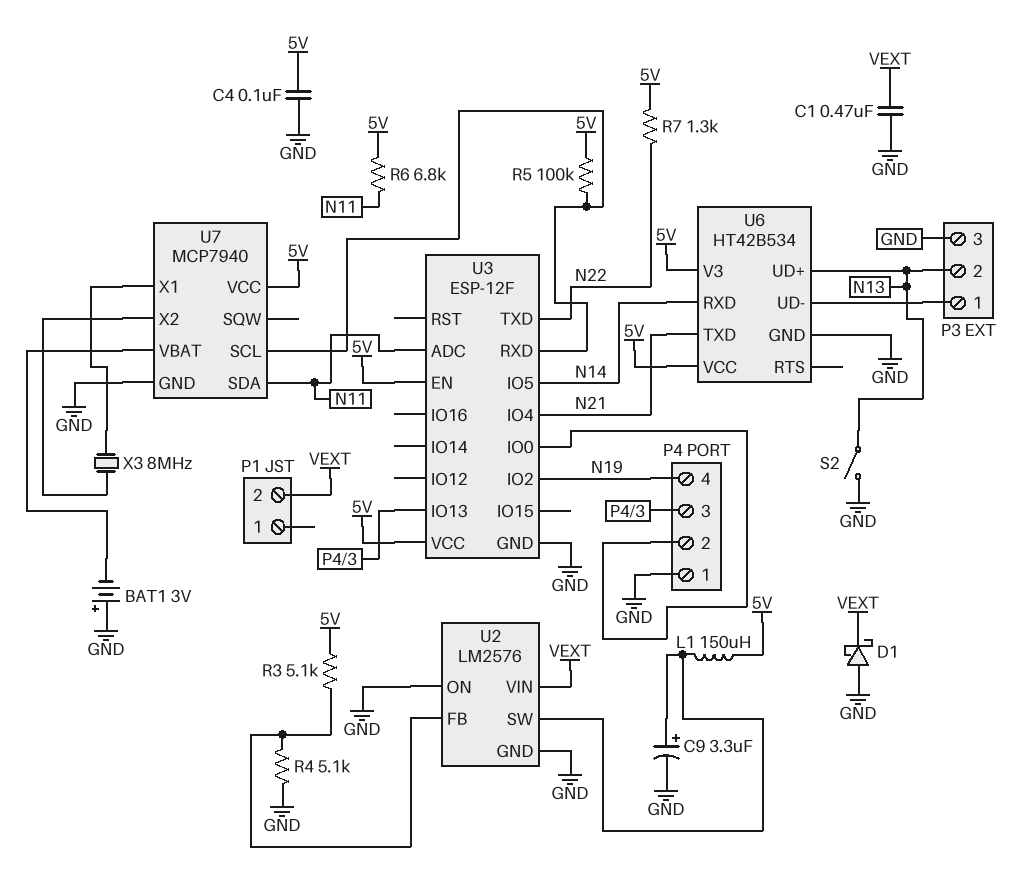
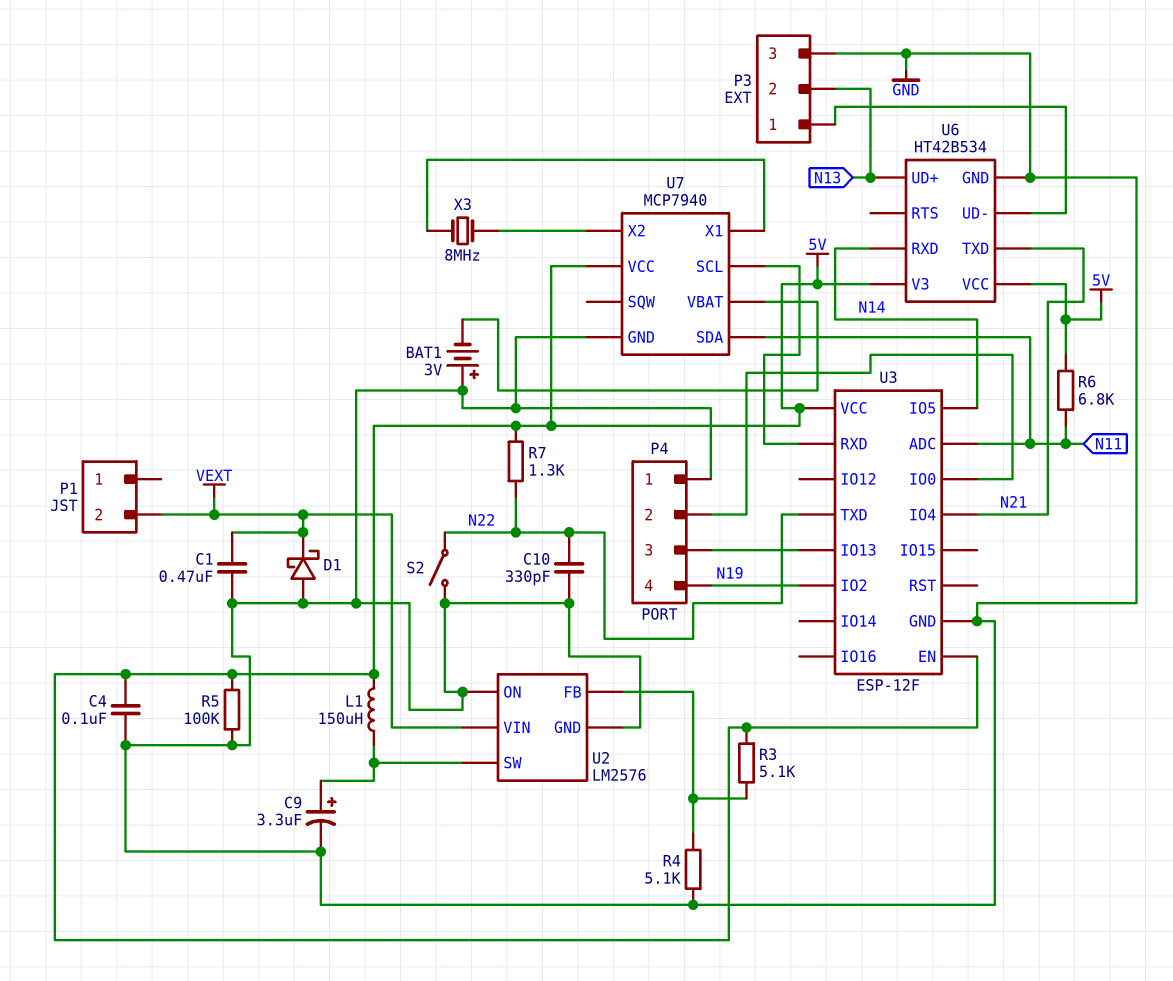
C10: none -> 330pF (GND, N22)
R5: 100k (5V, U3/RXD) -> 100k (5V, GND)
S2: switch (GND, N13) -> switch (GND, N22)

